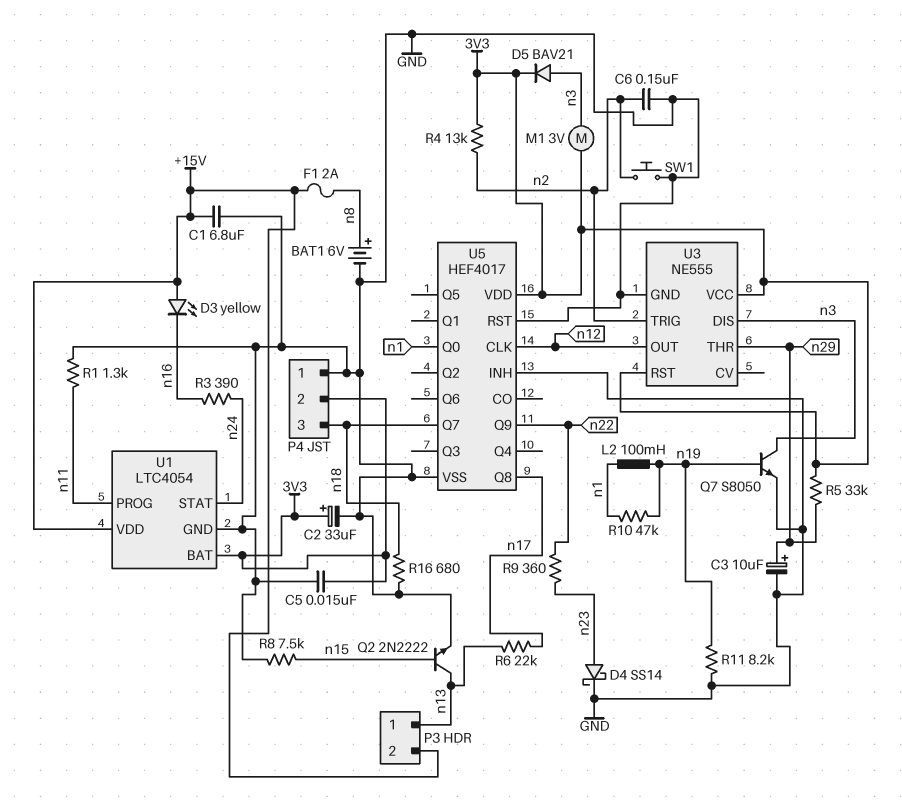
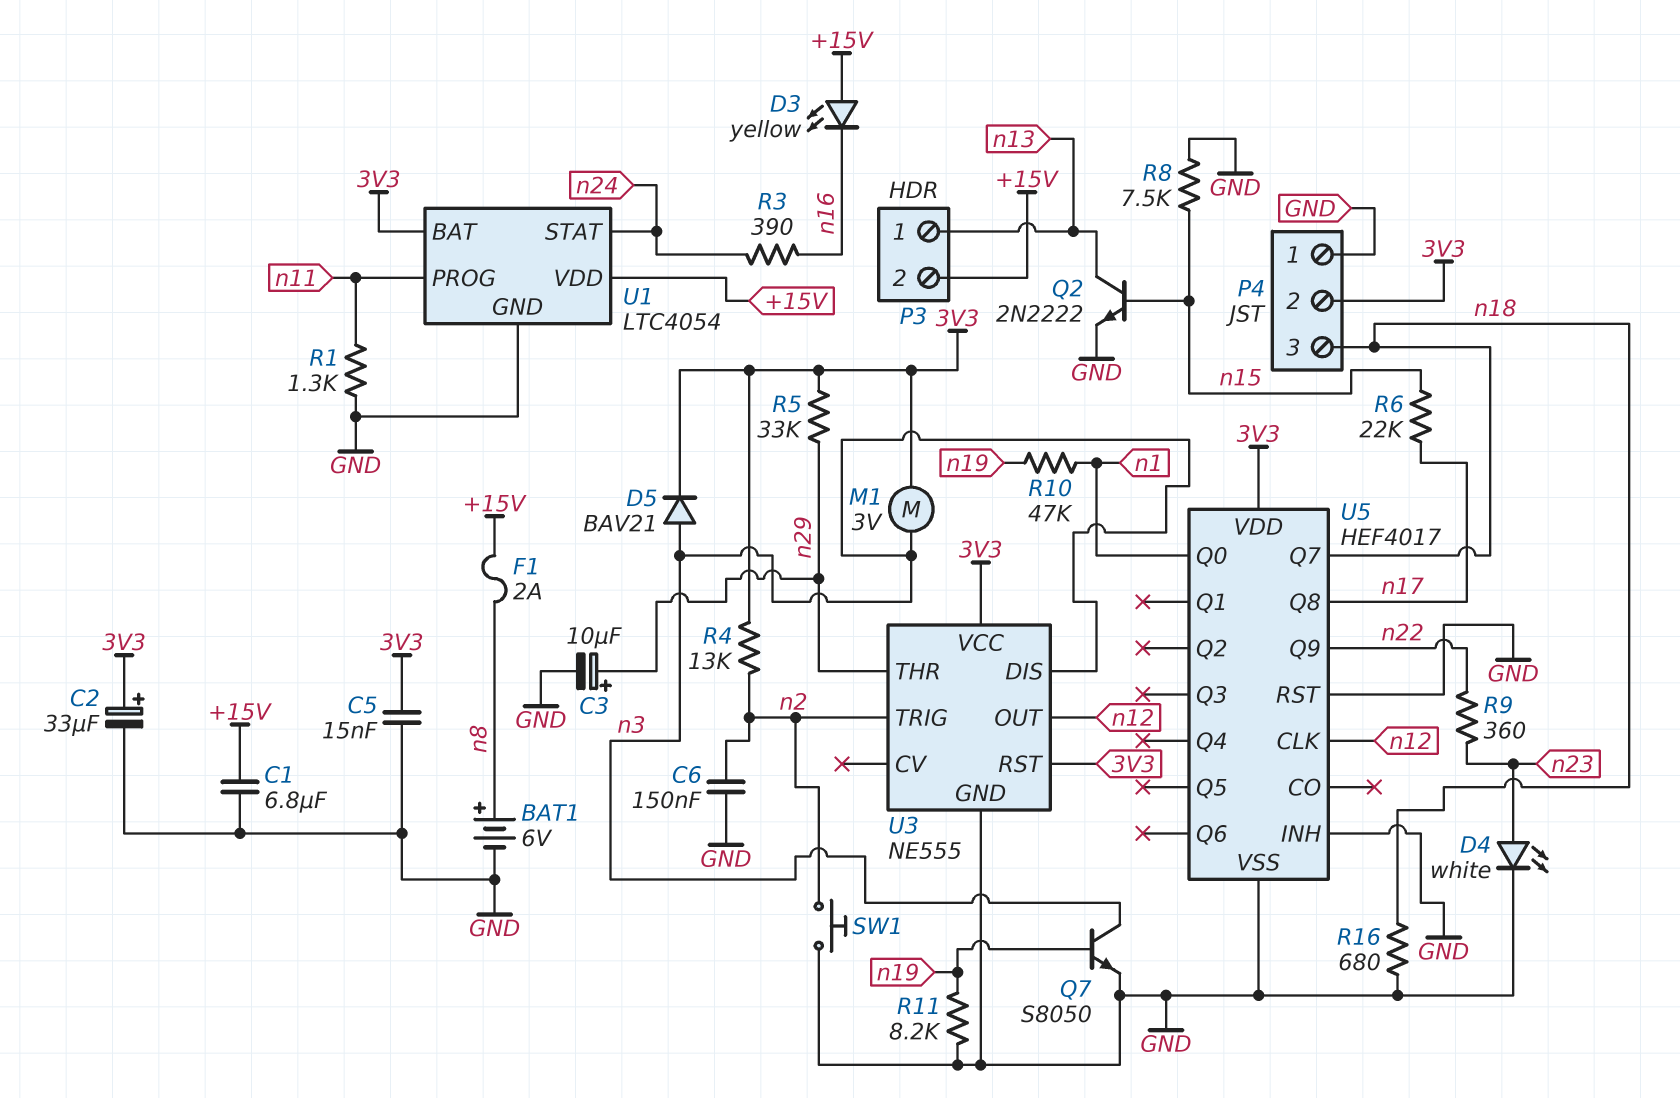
D4: schottky SS14 (A n23, K GND) -> LED white (A n23, K GND)
L2: 100mH (n1, n19) -> none
R6: 22k (n13, n17) -> 22k (n15, n17)

